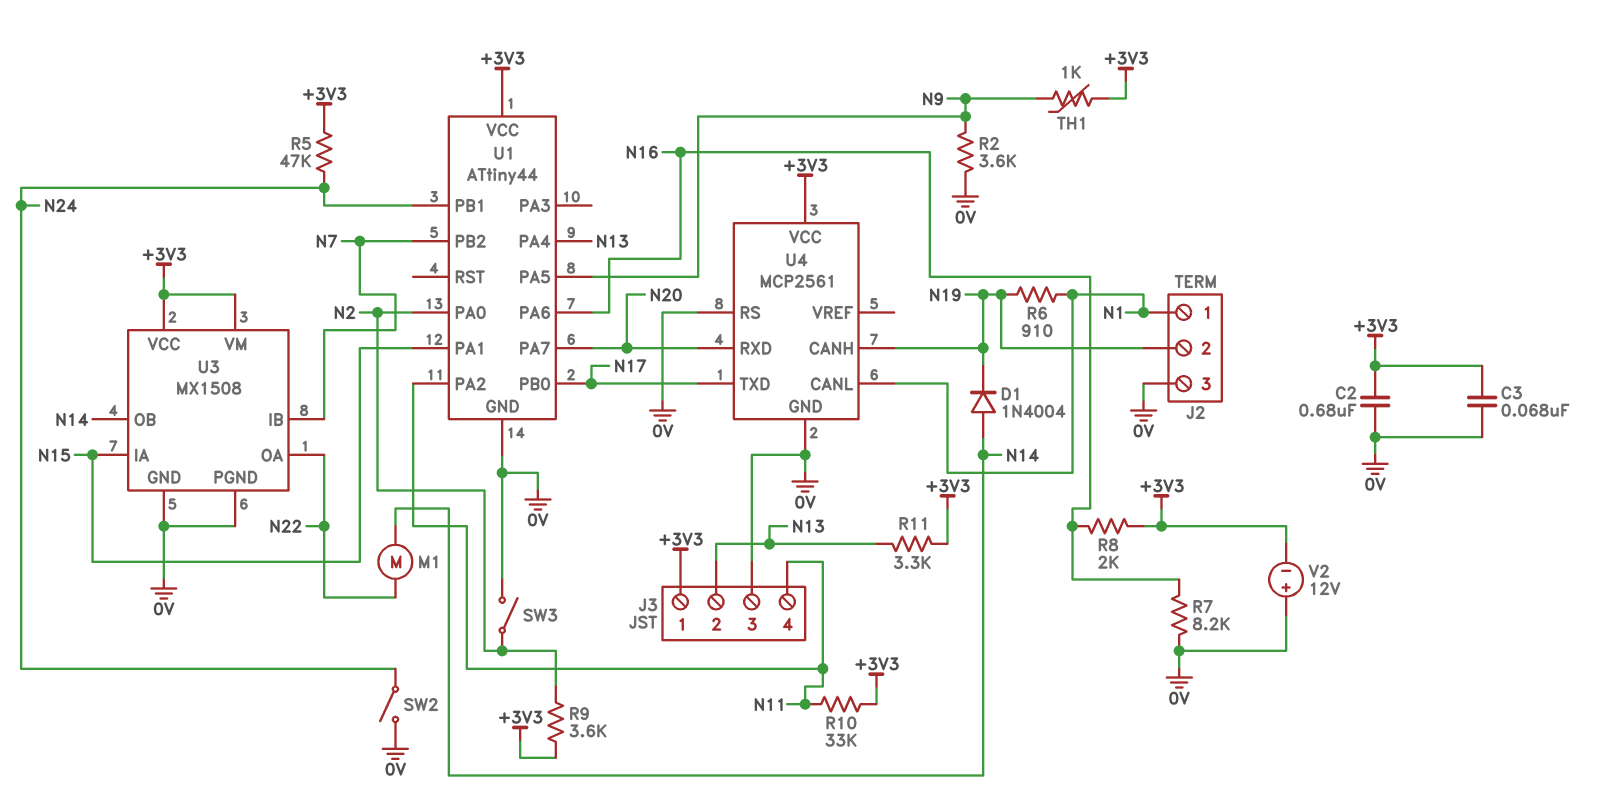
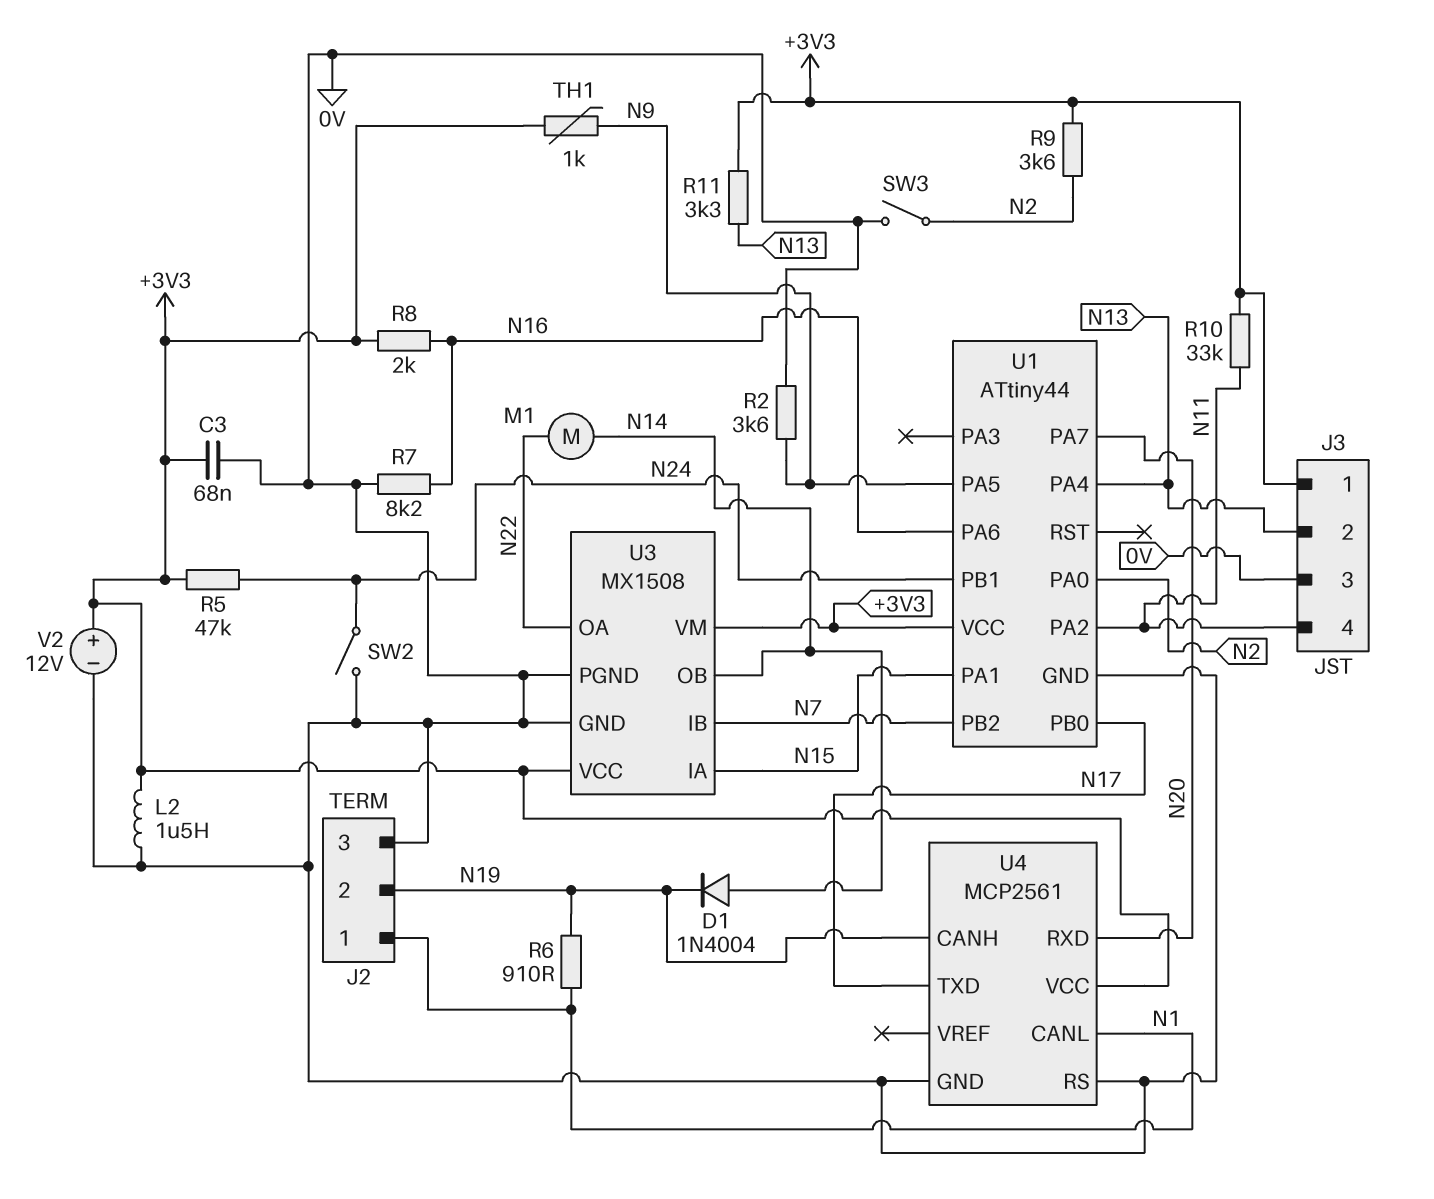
C2: 680nF (+3V3, 0V) -> none
L2: none -> 1.5uH (+3V3, 0V)
V2: 12V (plus 0V, minus +3V3) -> 12V (plus +3V3, minus 0V)

